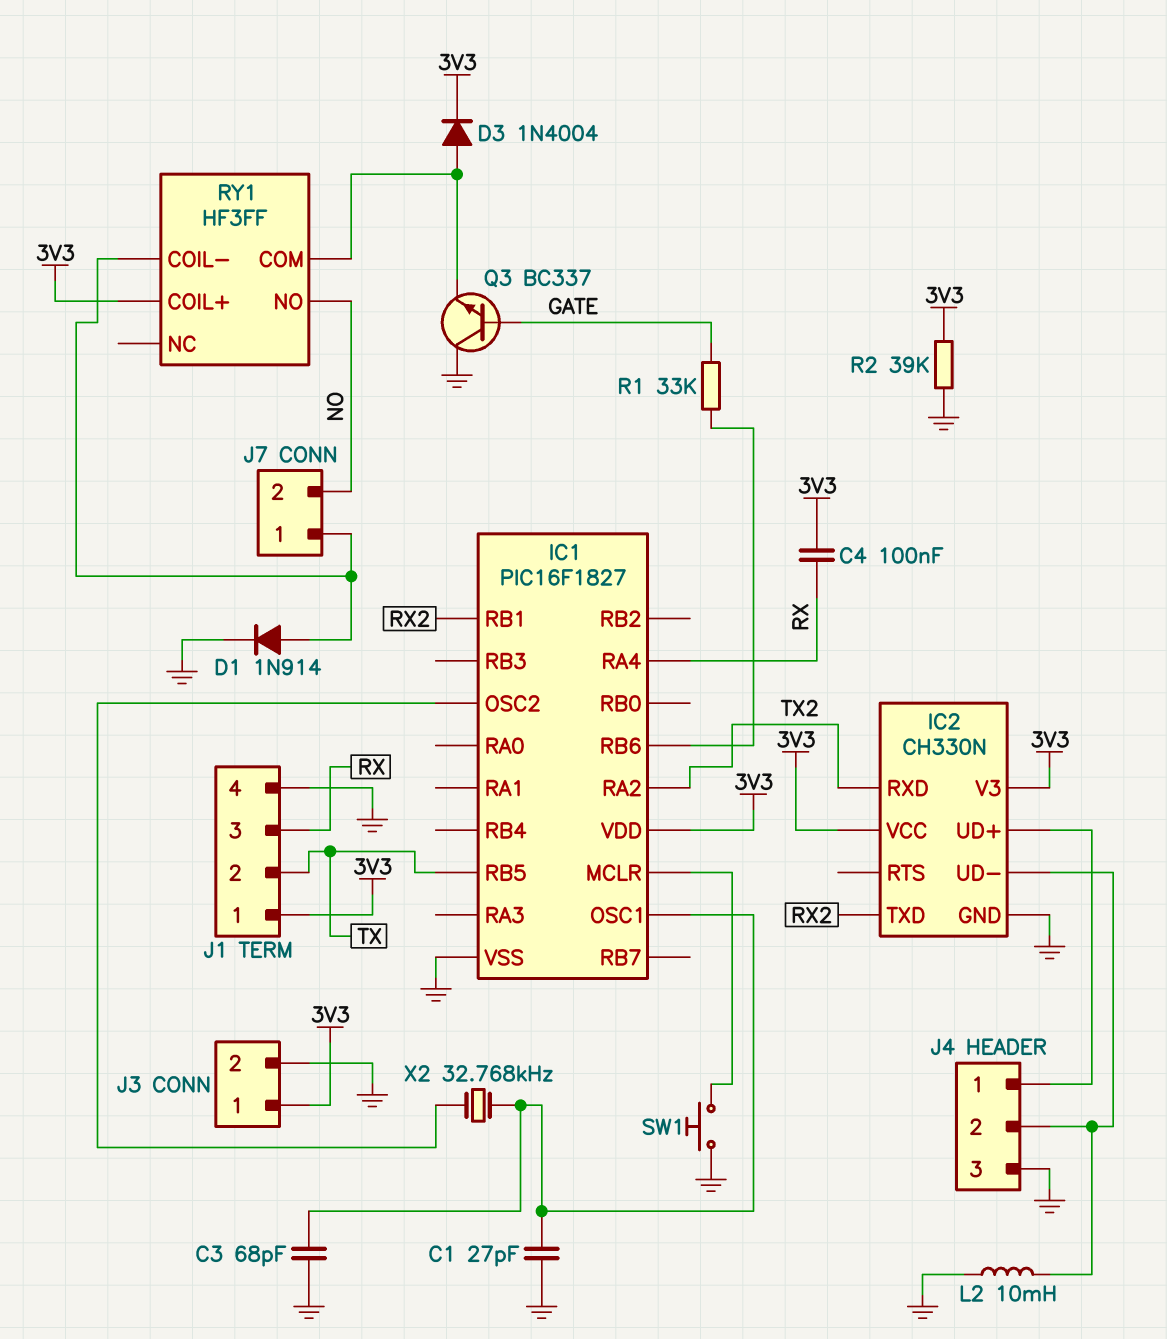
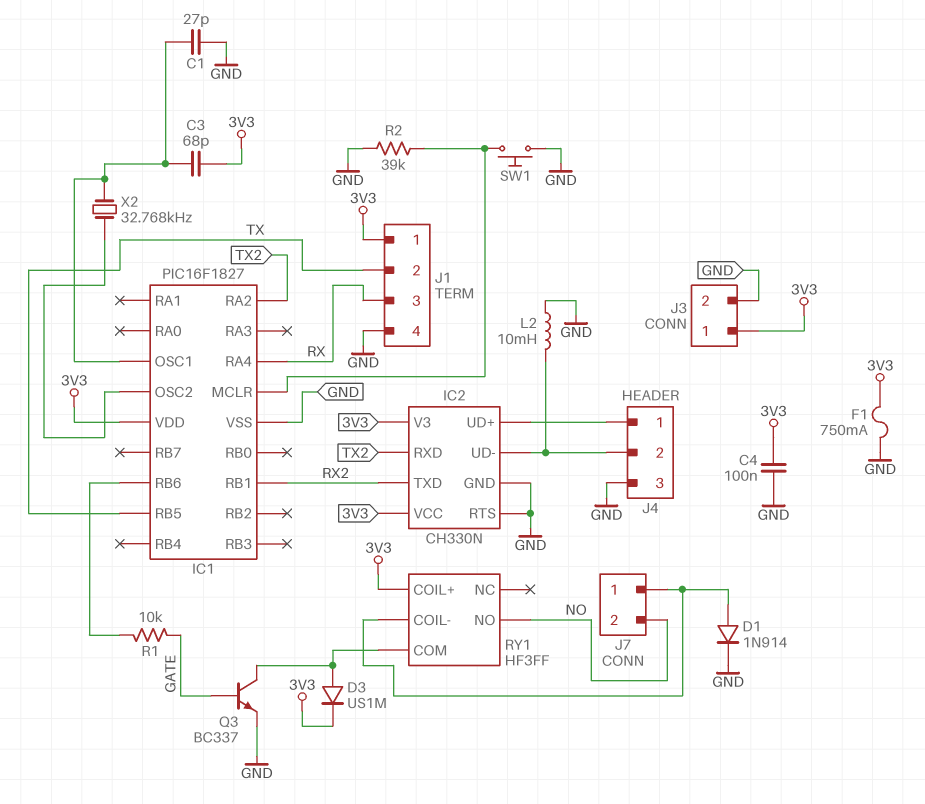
C3: 68pF (GND, IC1/OSC1) -> 68pF (3V3, IC1/OSC1)
C4: 100nF (3V3, RX) -> 100nF (3V3, GND)
D3: diode 1N4004 (A RY1/COM, K 3V3) -> diode US1M (A RY1/COM, K 3V3)
F1: none -> 750mA (3V3, GND)
IC2 pin RTS: none -> GND
Q3: NPN BC337 (B GATE, C GND, E RY1/COM) -> NPN BC337 (B GATE, C RY1/COM, E GND)
R1: 33k (GATE, IC1/RB6) -> 10k (GATE, IC1/RB6)
R2: 39k (3V3, GND) -> 39k (GND, IC1/MCLR)

